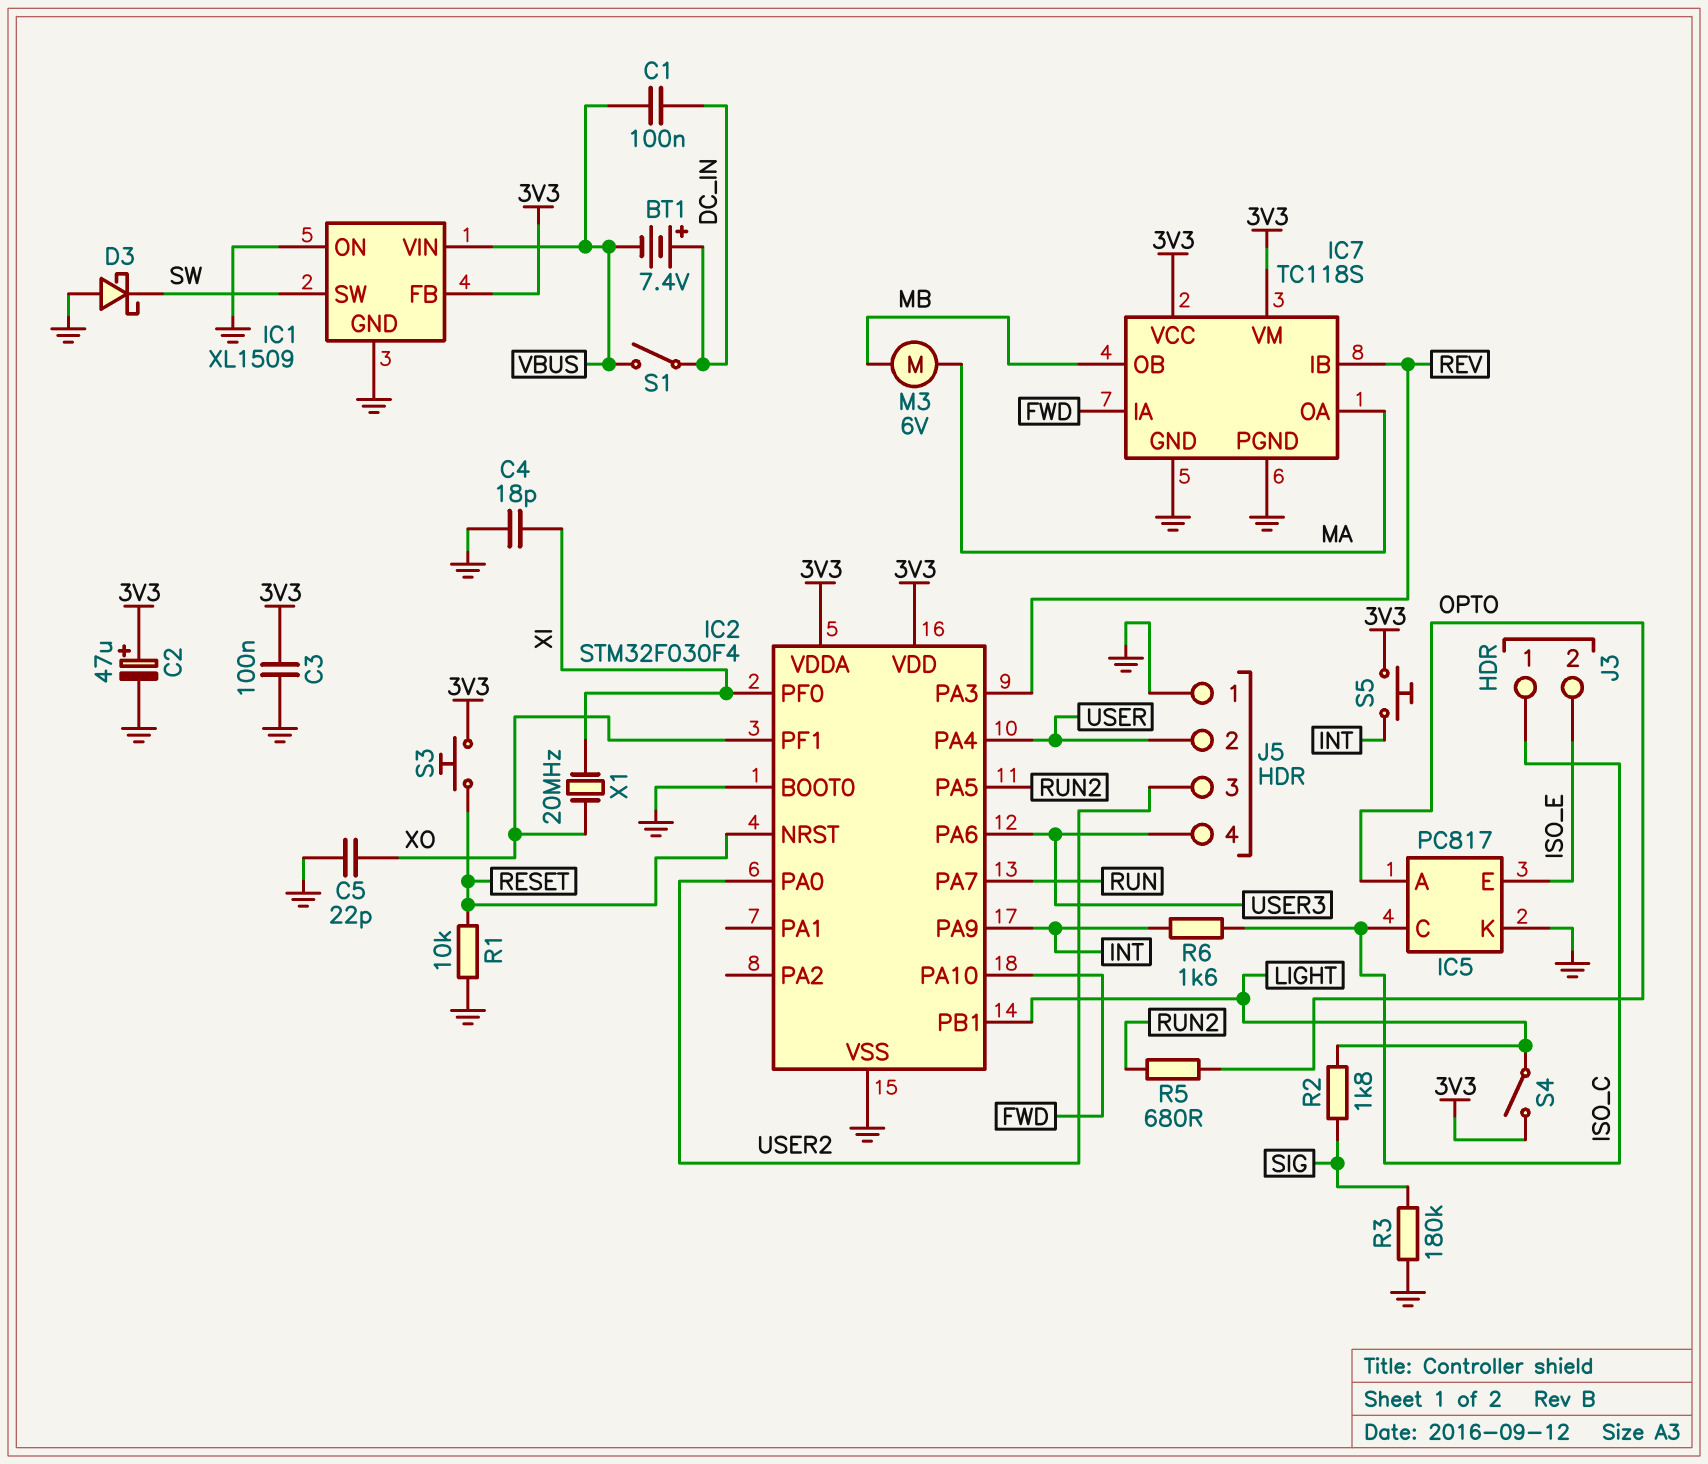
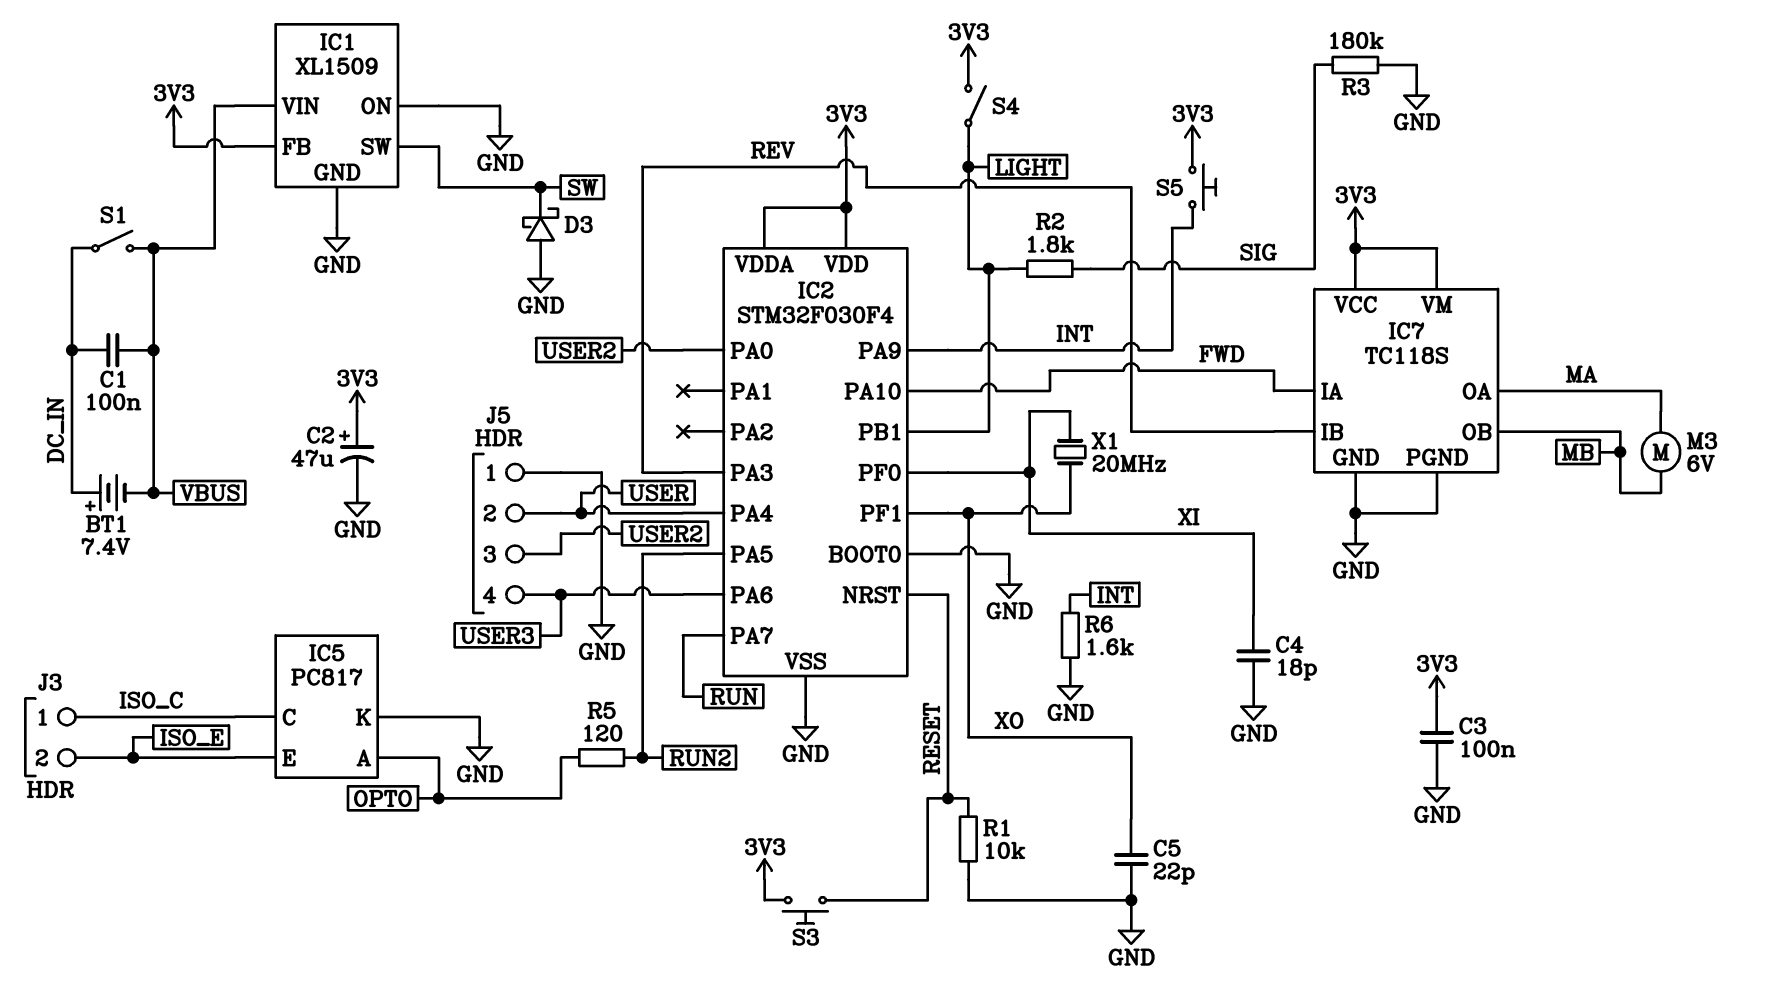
R5: 680 (OPTO, RUN2) -> 120 (OPTO, RUN2)
R6: 1.6k (INT, ISO_C) -> 1.6k (GND, INT)

